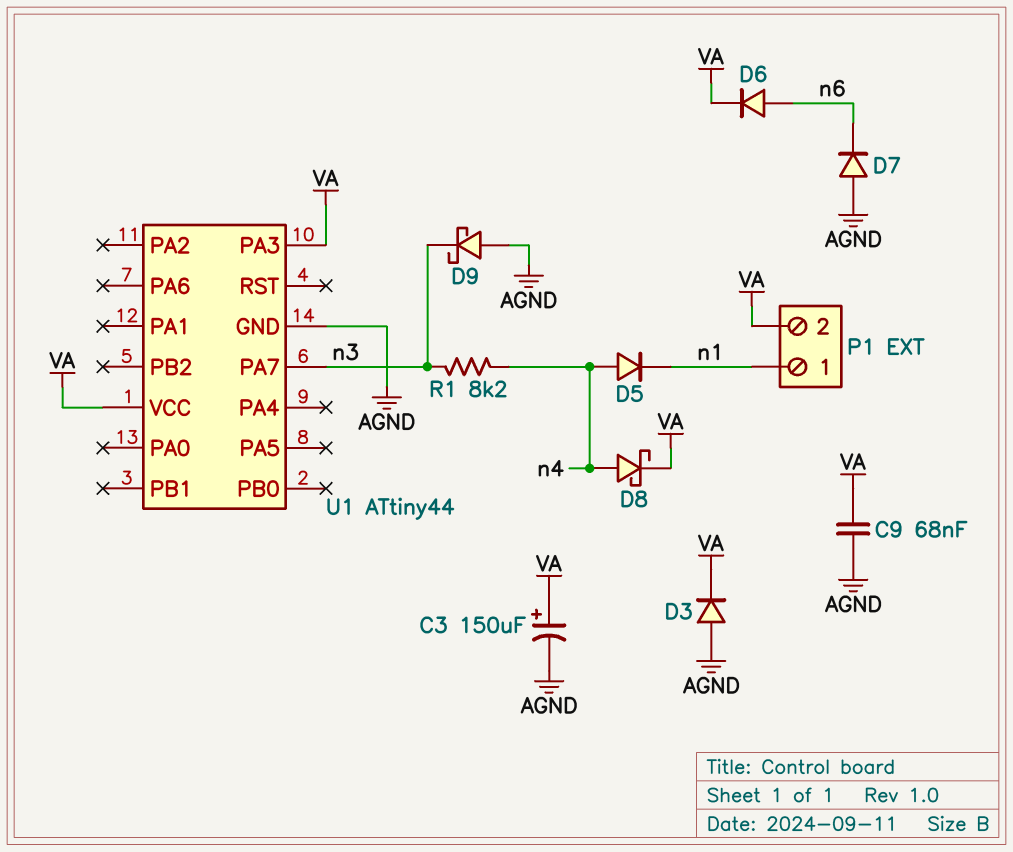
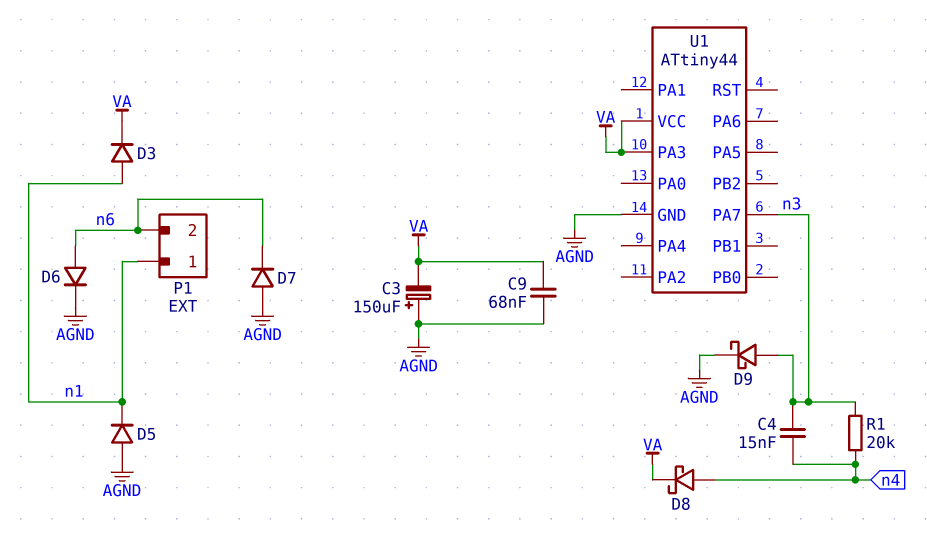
C3: 150uF (plus VA, minus AGND) -> 150uF (plus AGND, minus VA)
C4: none -> 15nF (n3, n4)
D3: diode (A AGND, K VA) -> diode (A n1, K VA)
D5: diode (A n4, K n1) -> diode (A AGND, K n1)
D6: diode (A n6, K VA) -> diode (A n6, K AGND)
D9: schottky (A AGND, K n3) -> schottky (A n3, K AGND)
P1 pin 2: VA -> n6
R1: 8.2k (n3, n4) -> 20k (n3, n4)

